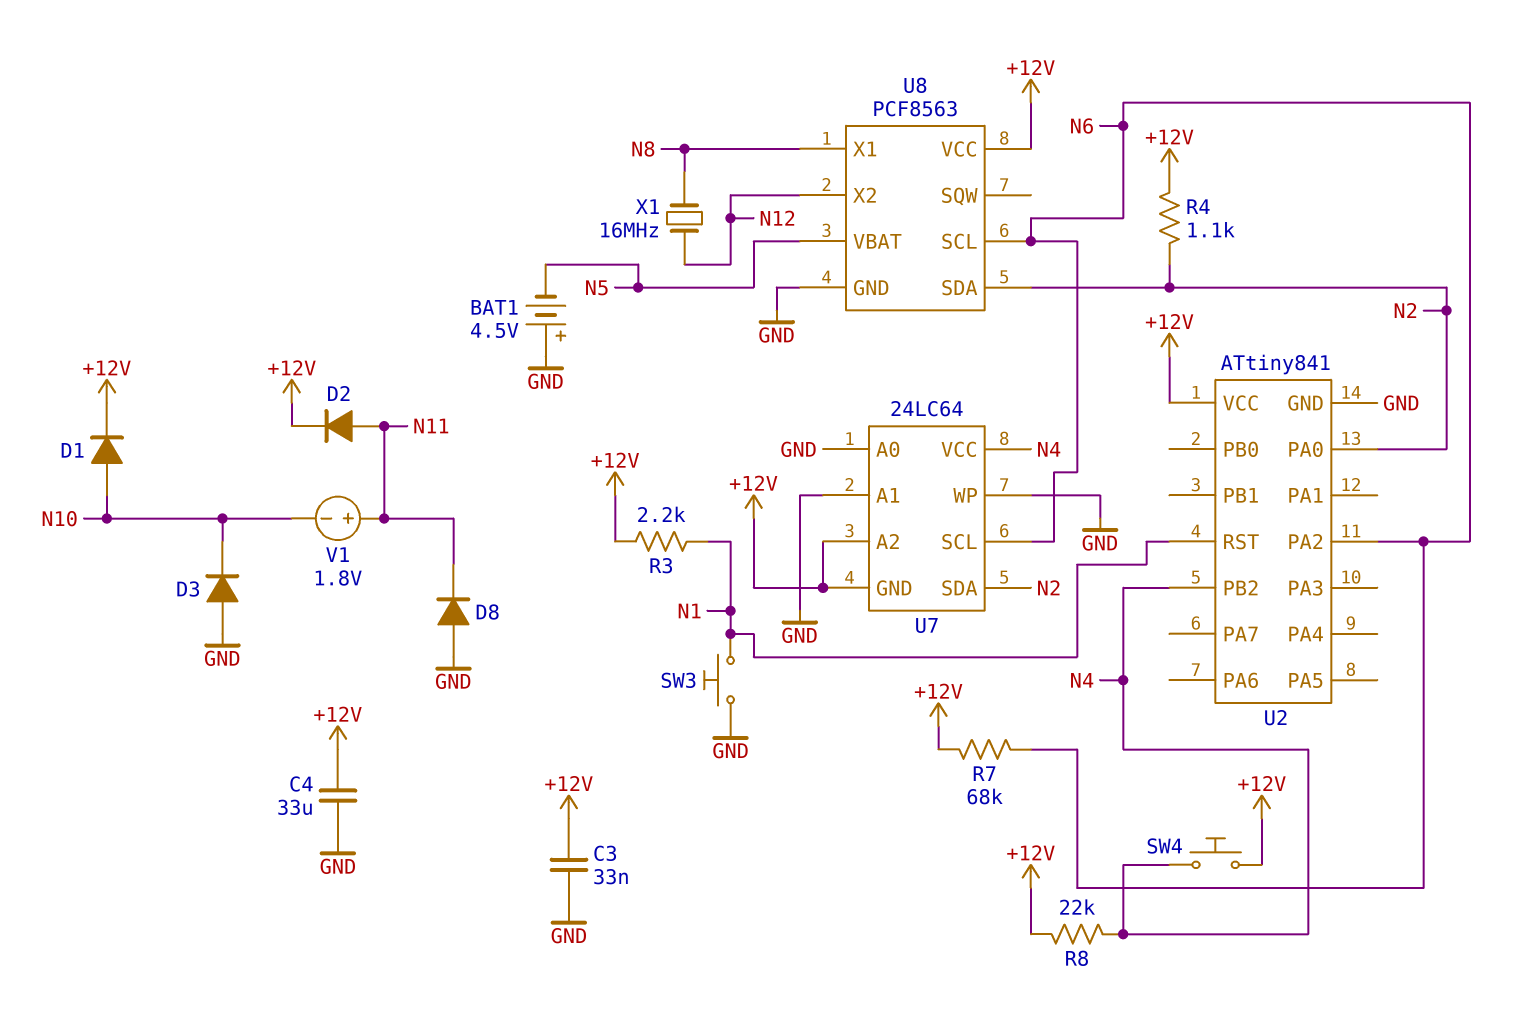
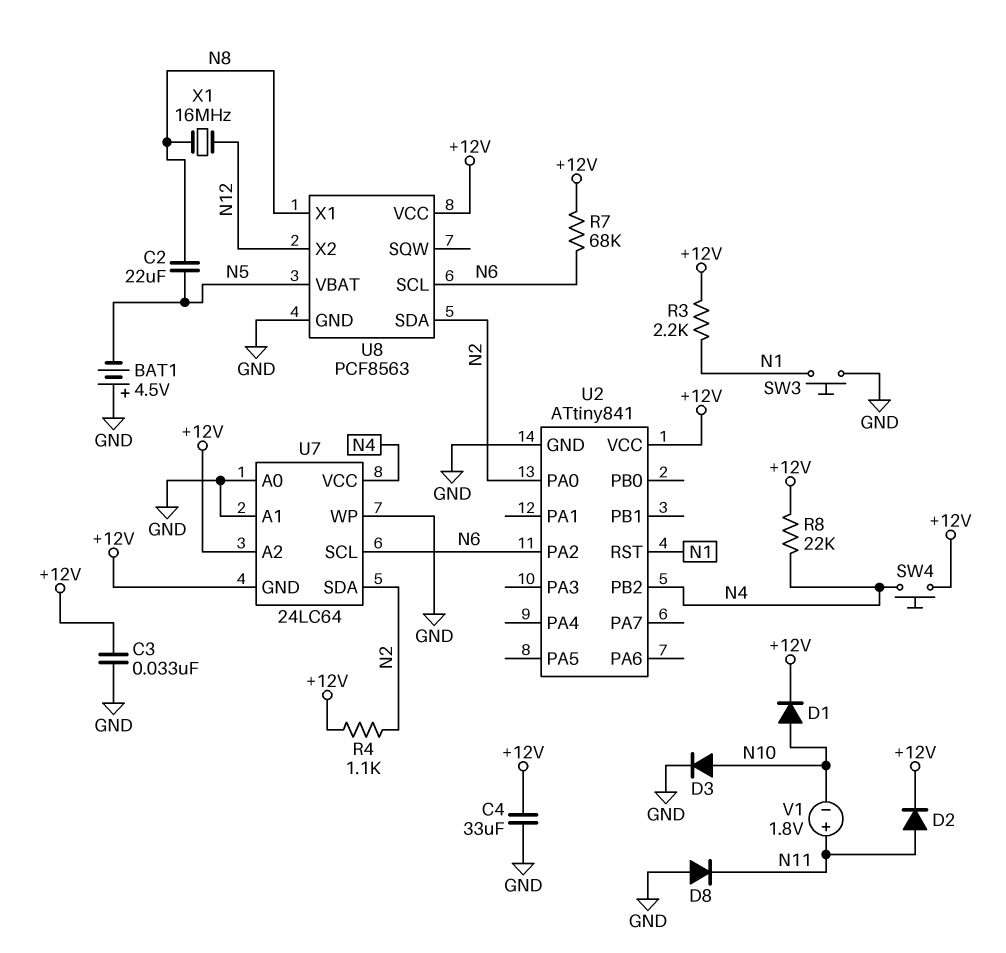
C2: none -> 22uF (N5, N8)
D3: diode (A GND, K N10) -> diode (A N10, K GND)

